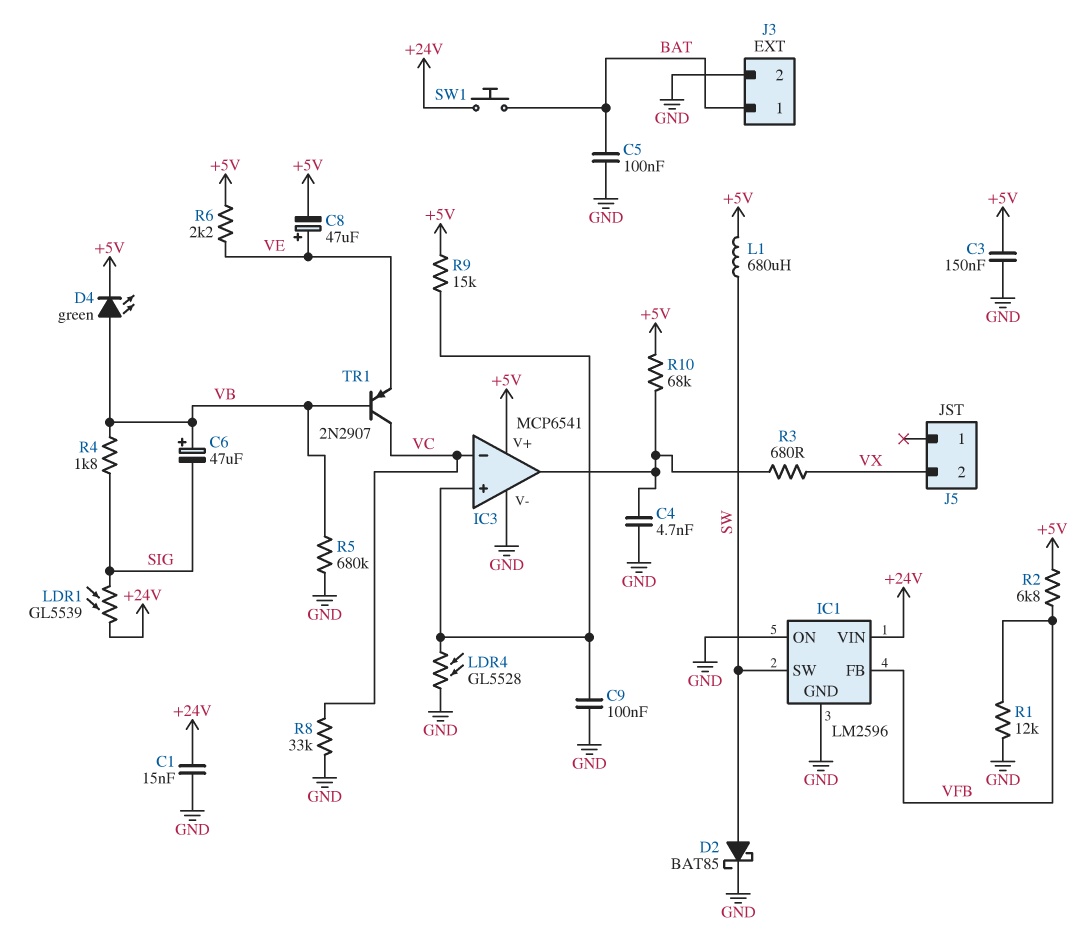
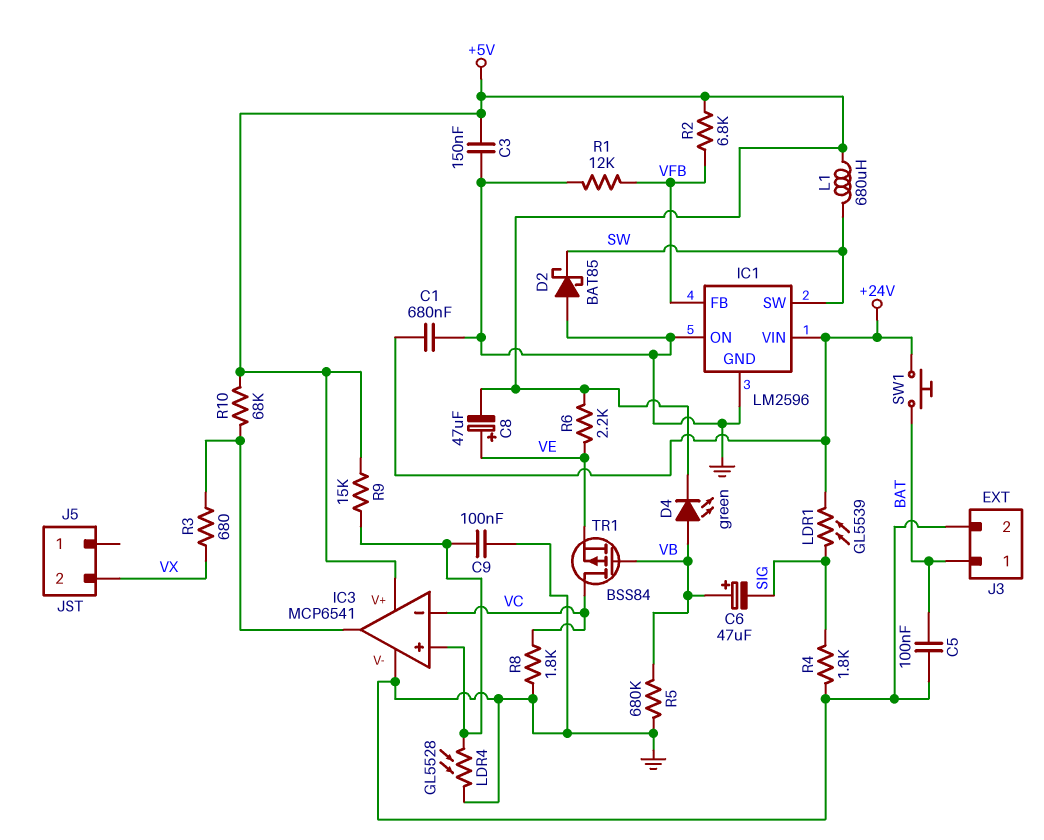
C1: 15nF (+24V, GND) -> 680nF (+24V, GND)
C4: 4.7nF (GND, IC3/out) -> none
D2: schottky BAT85 (A SW, K GND) -> schottky BAT85 (A GND, K SW)
R4: 1.8k (SIG, VB) -> 1.8k (GND, SIG)
R8: 33k (GND, VC) -> 1.8k (GND, VC)
TR1: PNP 2N2907 (B VB, C VC, E VE) -> PMOS BSS84 (G VB, D VC, S VE)

